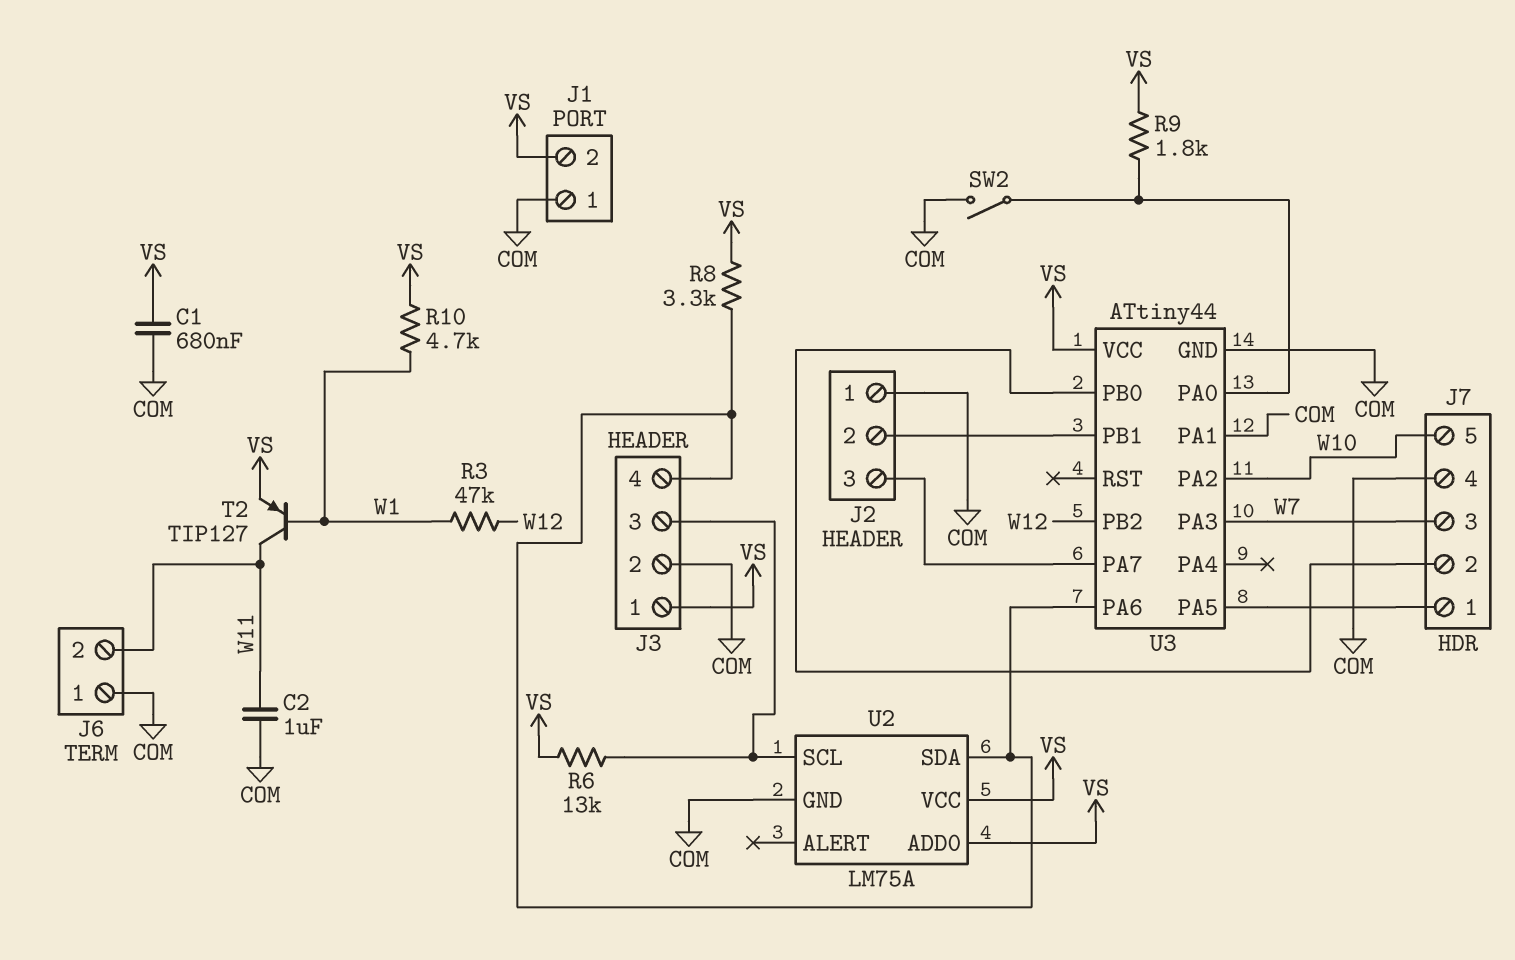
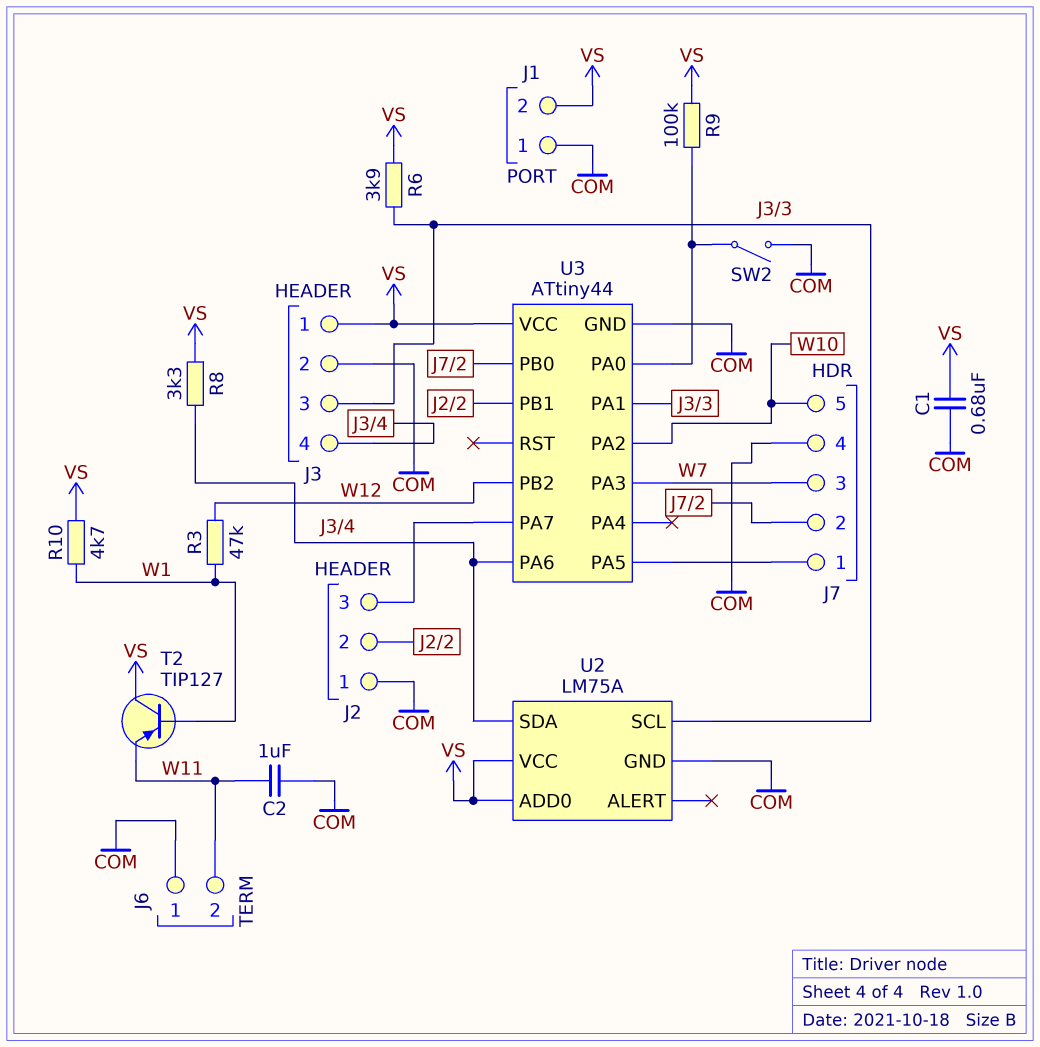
R6: 13k (J3/3, VS) -> 3.9k (J3/3, VS)
R9: 1.8k (U3/PA0, VS) -> 100k (U3/PA0, VS)
T2: PNP TIP127 (B W1, C W11, E VS) -> PNP TIP127 (B W1, C VS, E W11)
U3 pin PA1: COM -> J3/3

